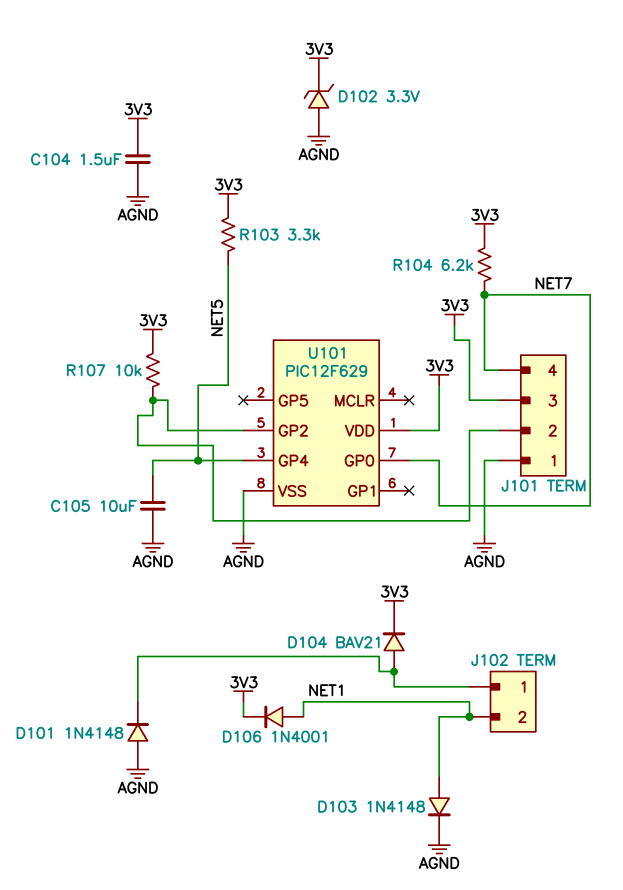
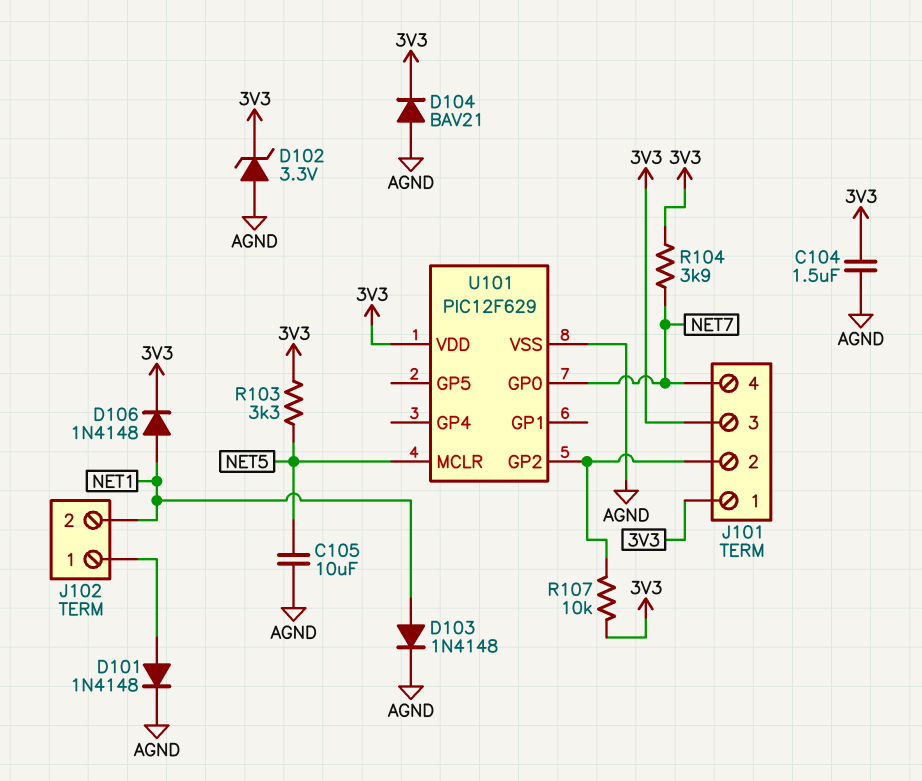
D101: diode 1N4148 (A AGND, K J102/1) -> diode 1N4148 (A J102/1, K AGND)
D104: diode BAV21 (A J102/1, K 3V3) -> diode BAV21 (A AGND, K 3V3)
D106: diode 1N4001 (A NET1, K 3V3) -> diode 1N4148 (A NET1, K 3V3)
J101 pin 1: AGND -> 3V3
R104: 6.2k (3V3, NET7) -> 3.9k (3V3, NET7)
U101 pin GP4: NET5 -> none
U101 pin MCLR: none -> NET5

